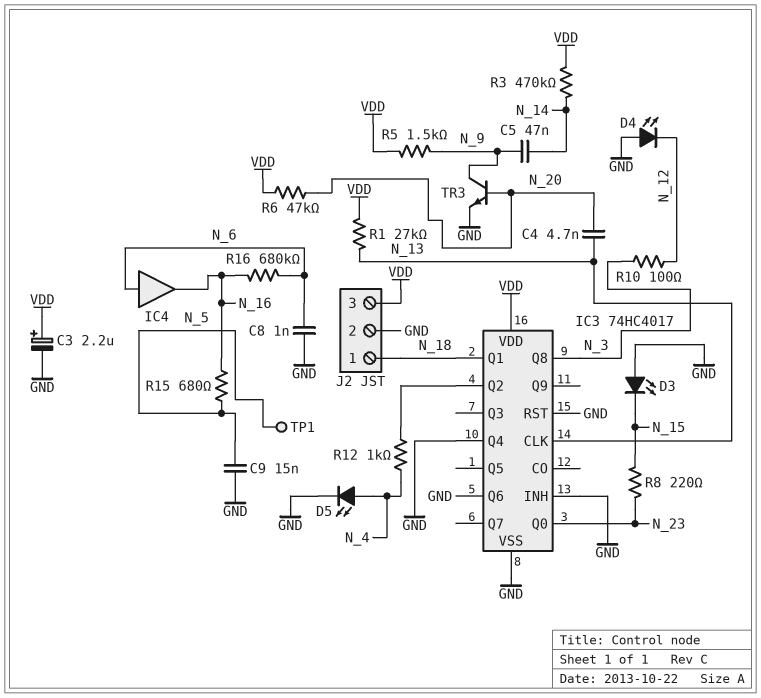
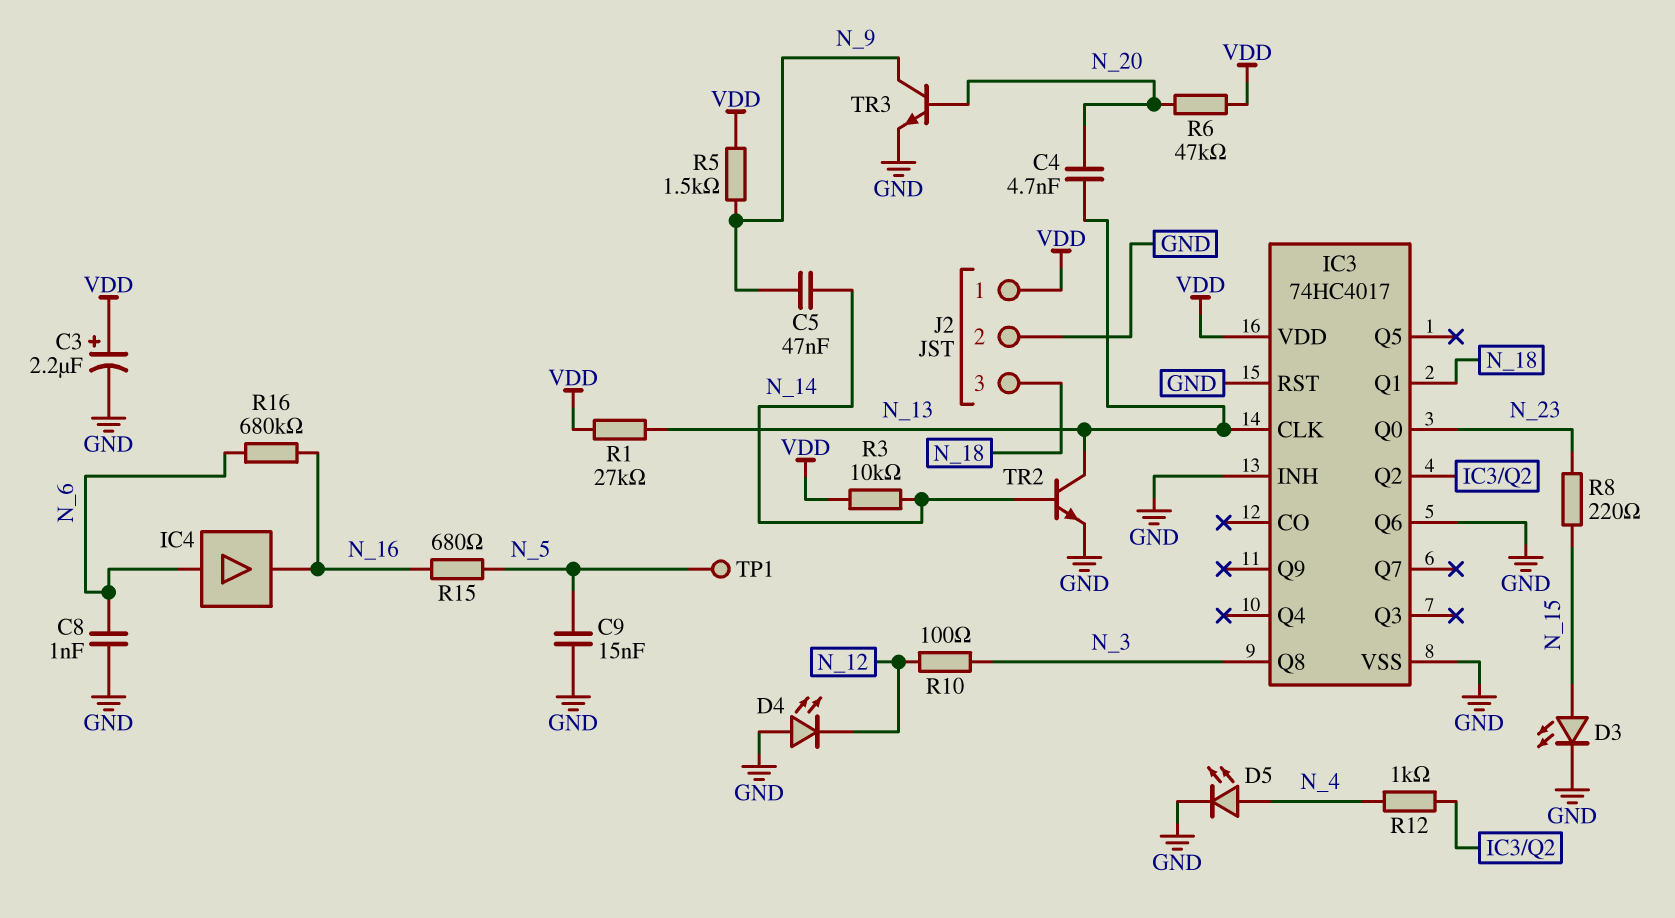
D3: LED (A GND, K N_15) -> LED (A N_15, K GND)
IC3 pin Q4: GND -> none
J2 pin 1: N_18 -> VDD
J2 pin 3: VDD -> N_18
R3: 470k (N_14, VDD) -> 10k (N_14, VDD)
TR2: none -> NPN (B N_14, C N_13, E GND)

